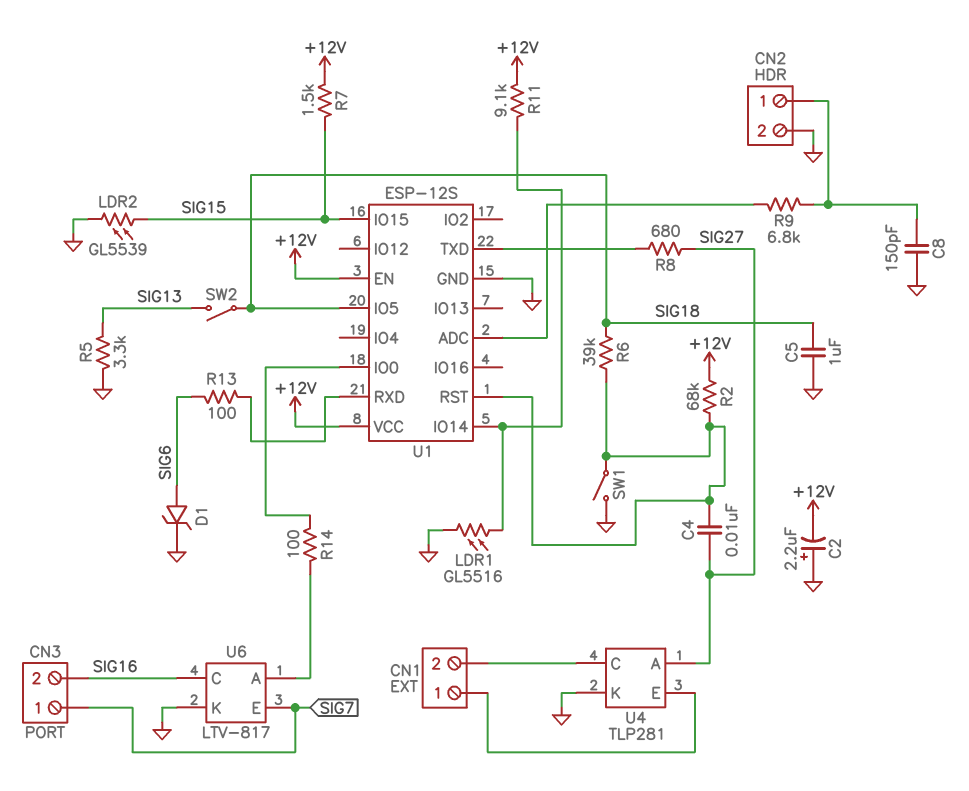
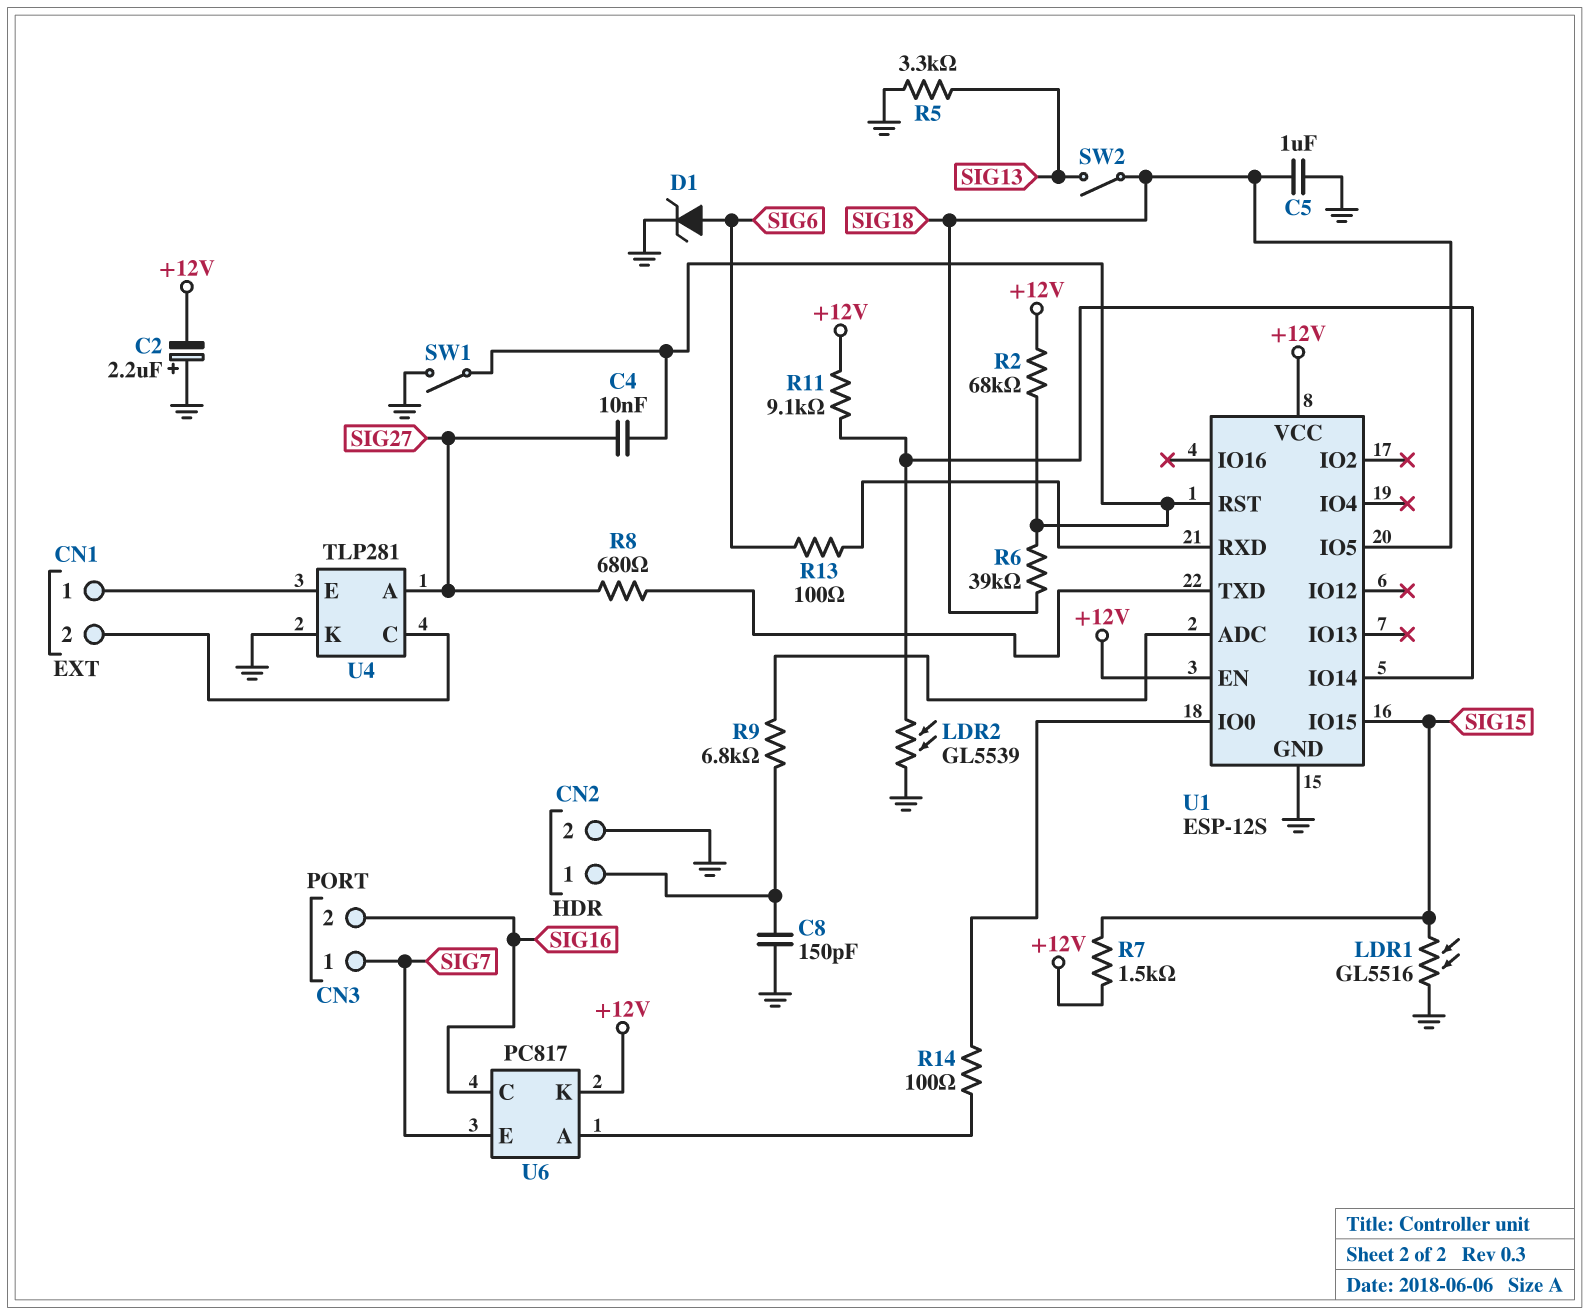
LDR1: GL5516 (GND, U1/IO14) -> GL5516 (GND, SIG15)
LDR2: GL5539 (GND, SIG15) -> GL5539 (GND, U1/IO14)
U6: LTV-817 -> PC817
U6 pin K: GND -> +12V

